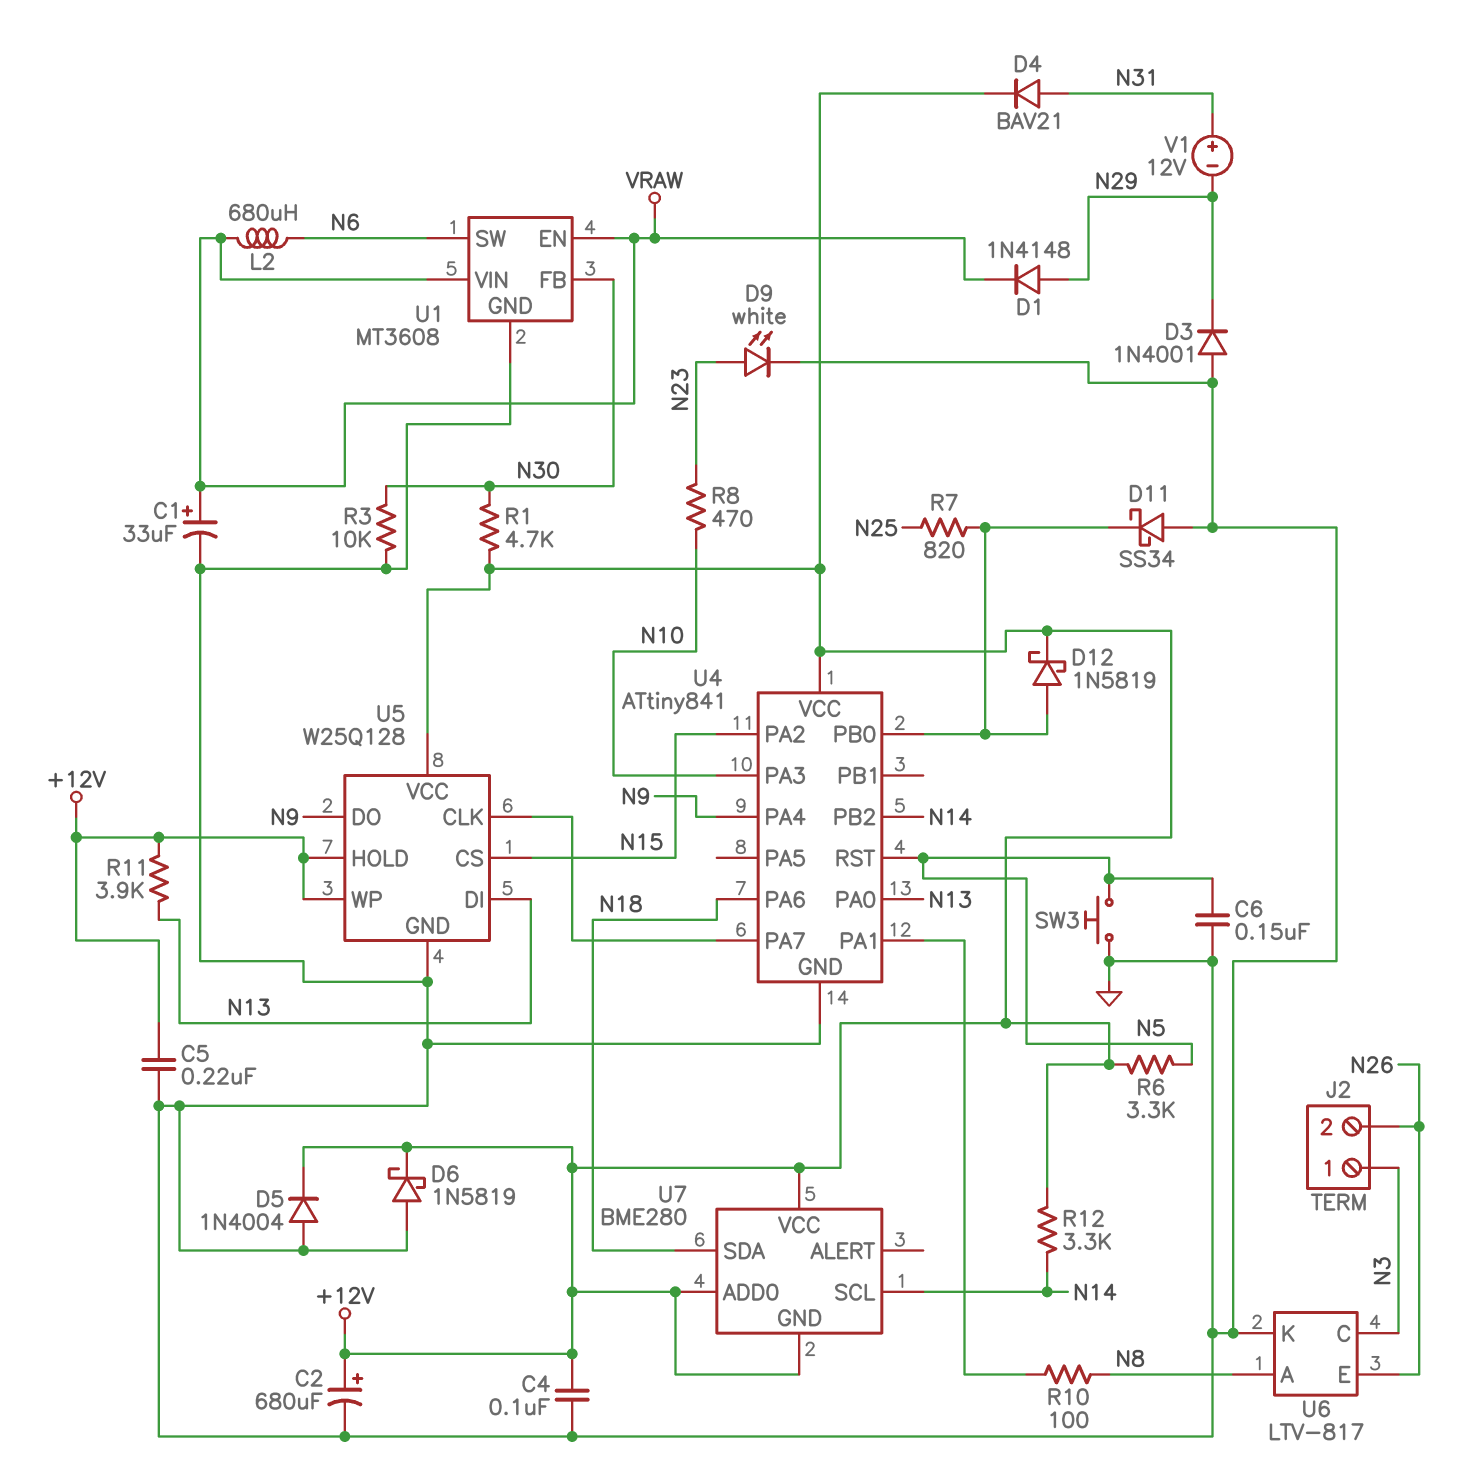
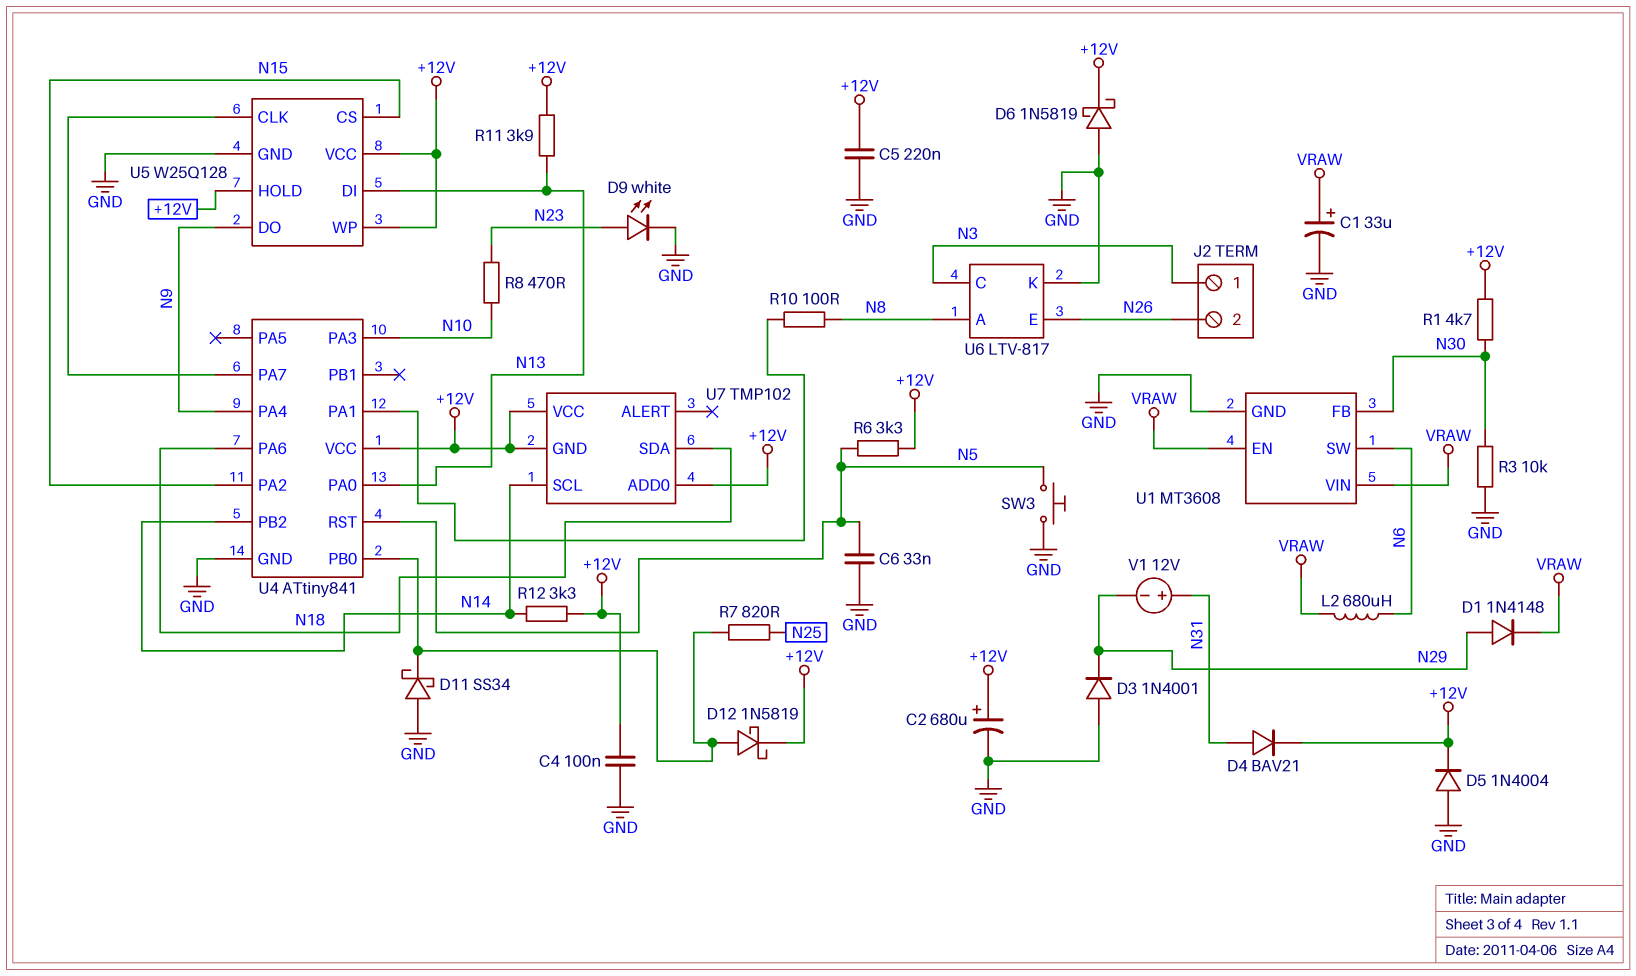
C6: 150nF (GND, N5) -> 33nF (GND, N5)
U7: BME280 -> TMP102

